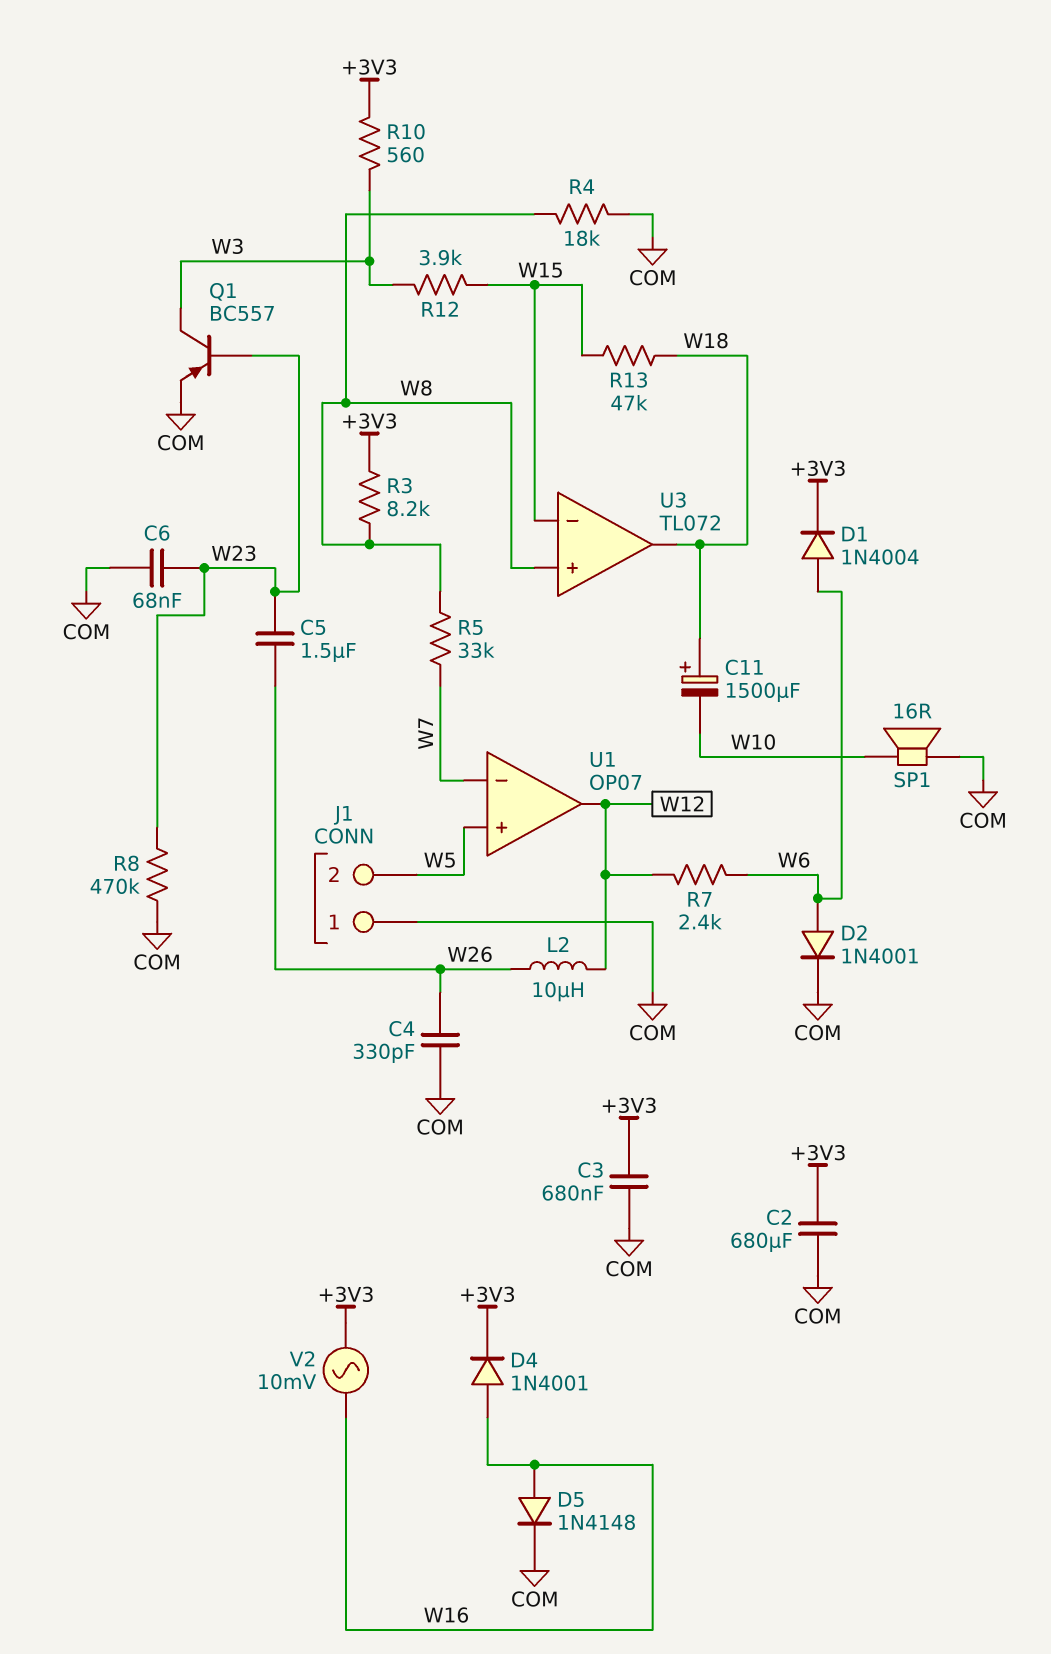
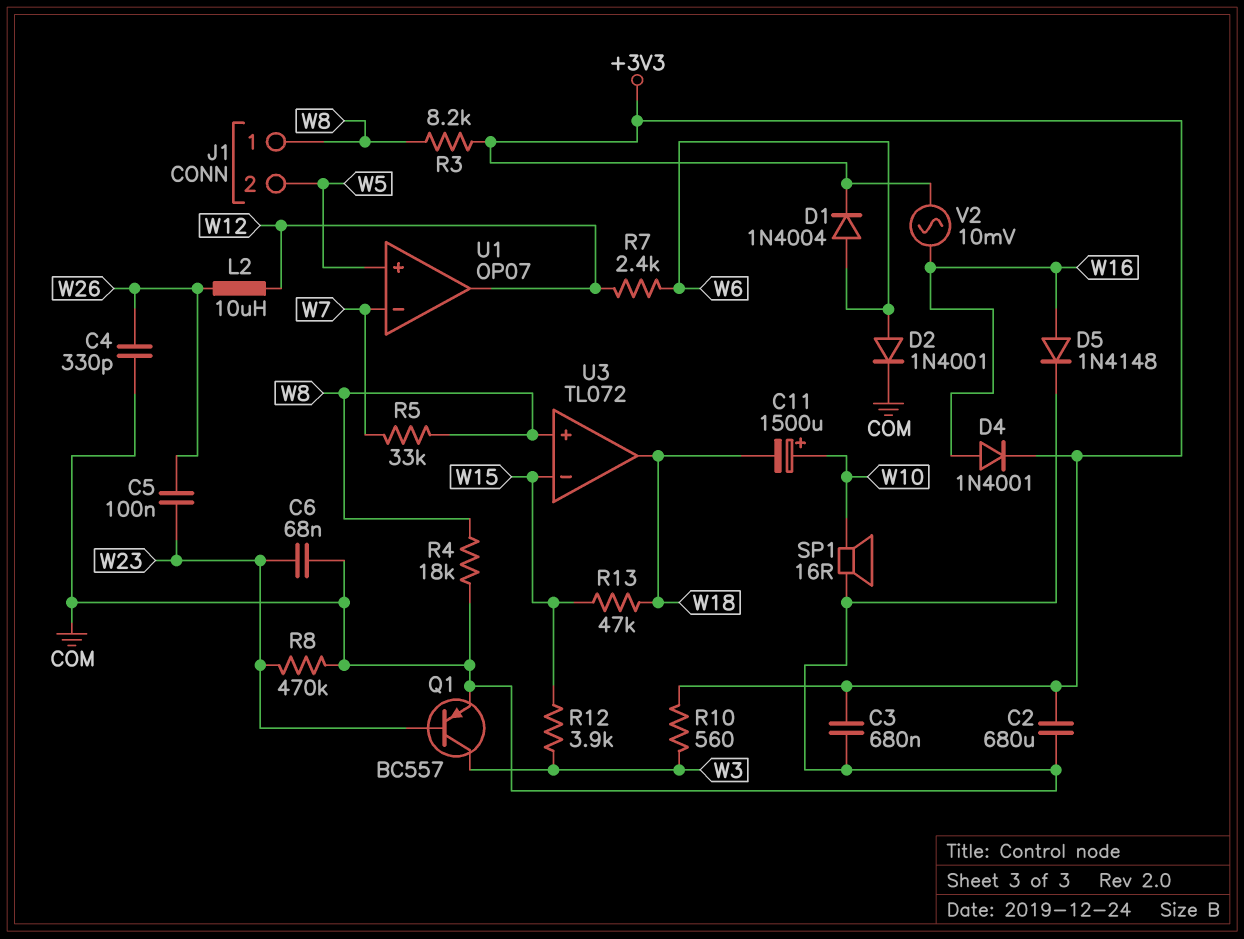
C5: 1.5uF (W23, W26) -> 100nF (W23, W26)
C11: 1500uF (plus W18, minus W10) -> 1500uF (plus W10, minus W18)
J1 pin 1: COM -> W8

